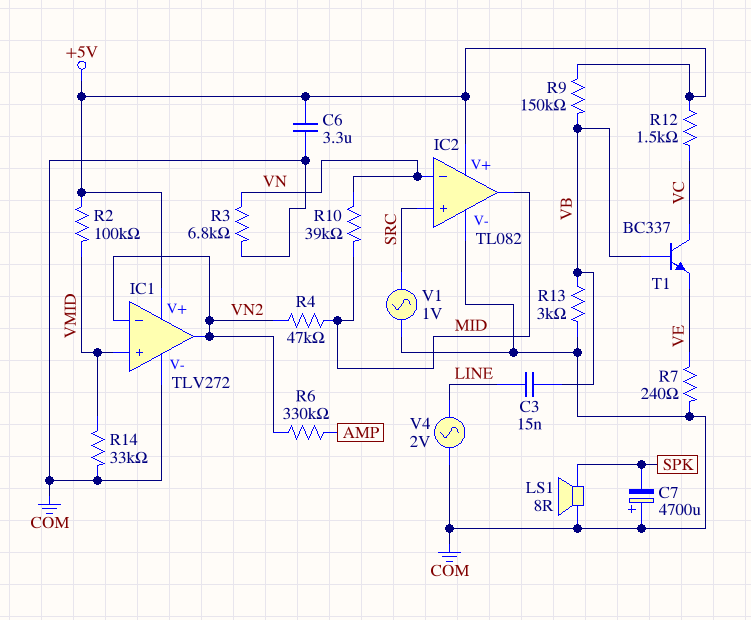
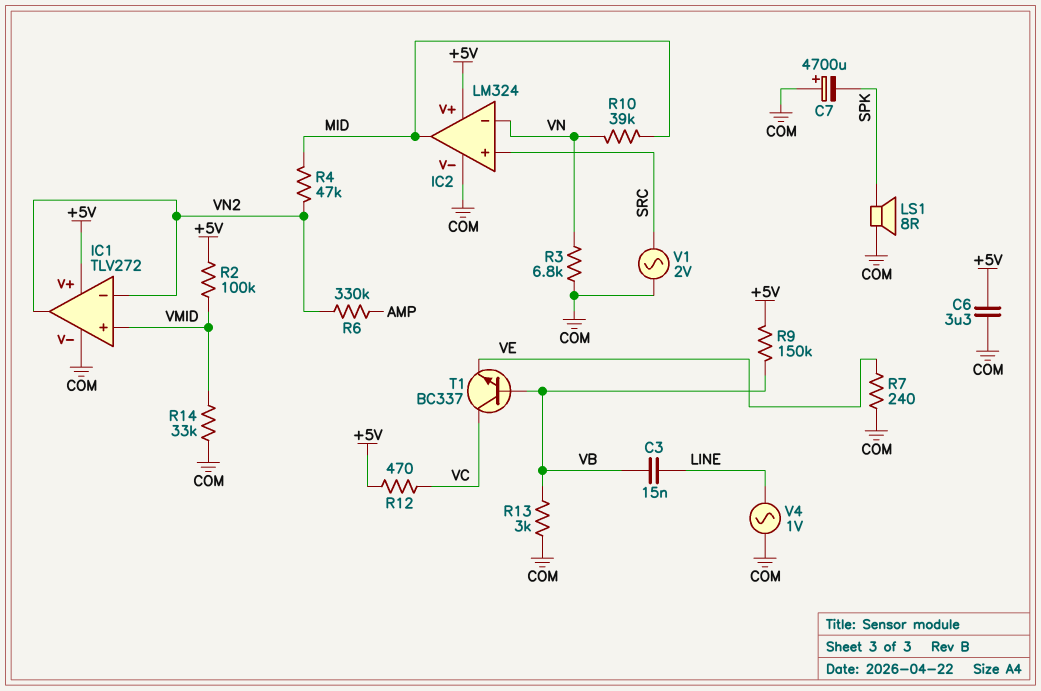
IC2: TL082 -> LM324
R12: 1.5k (+5V, VC) -> 470 (+5V, VC)
V1: AC 1V (COM, SRC) -> AC 2V (COM, SRC)
V4: AC 2V (COM, LINE) -> AC 1V (COM, LINE)

